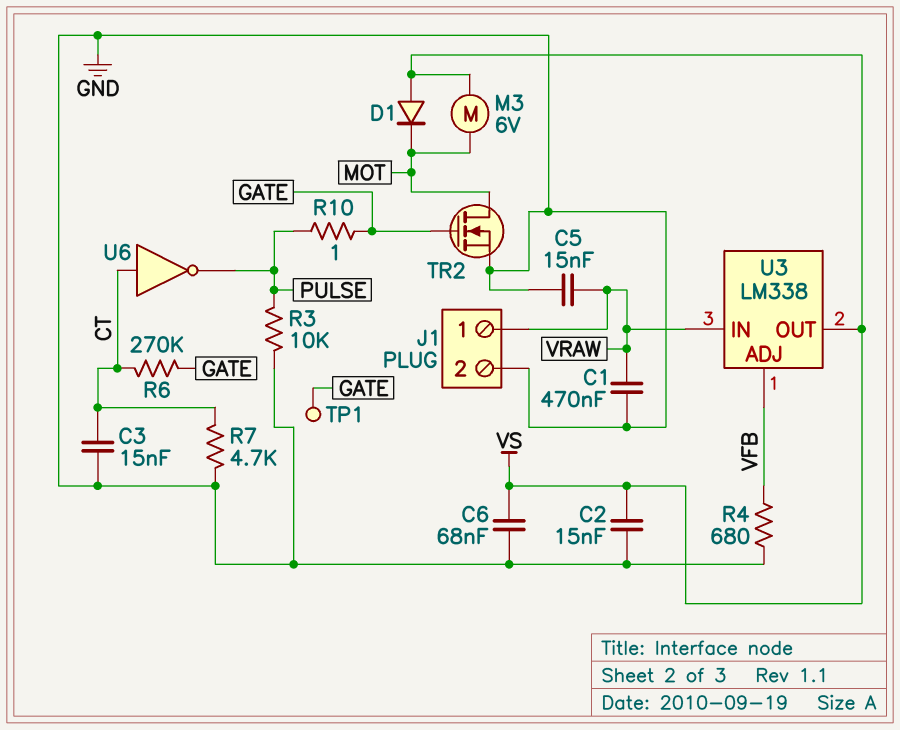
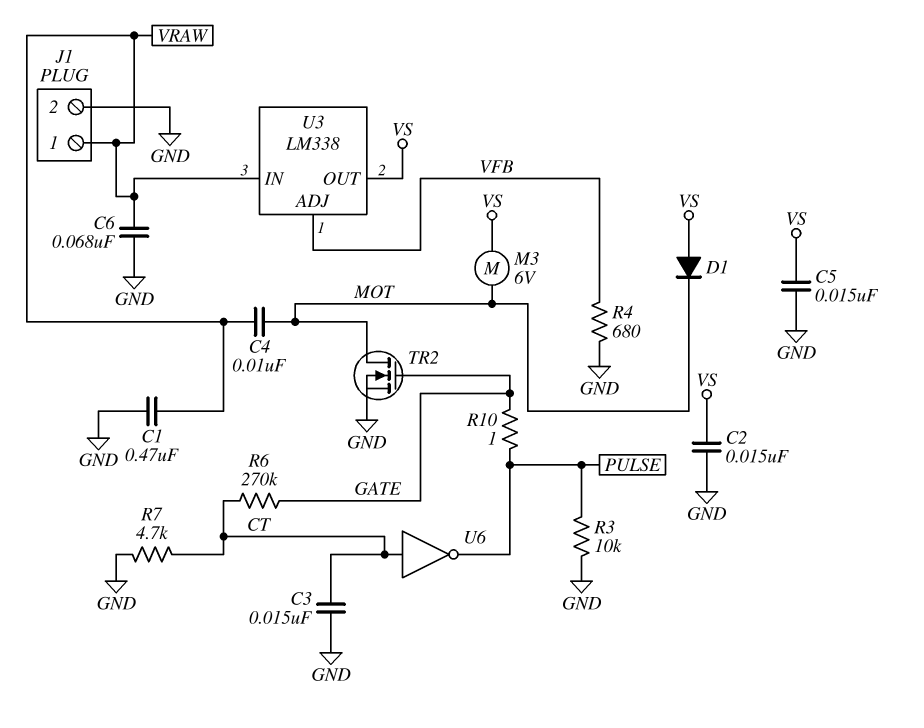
C4: none -> 10nF (MOT, VRAW)
C5: 15nF (GND, VRAW) -> 15nF (GND, VS)
C6: 68nF (GND, VS) -> 68nF (GND, VRAW)
TP1: test point (GATE) -> none

